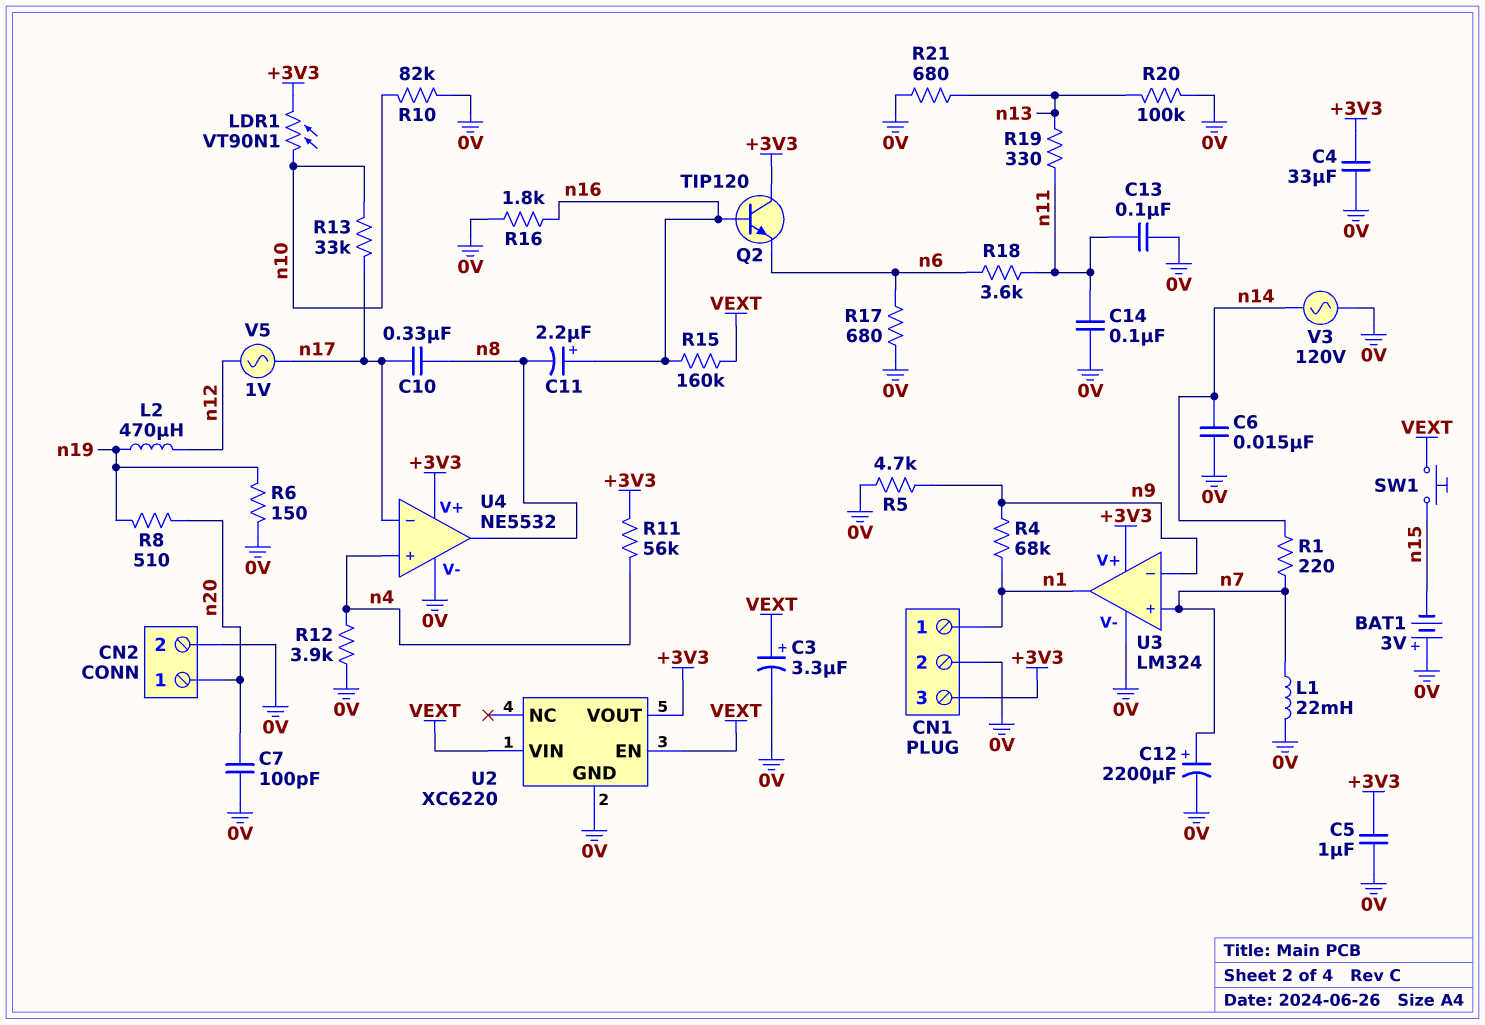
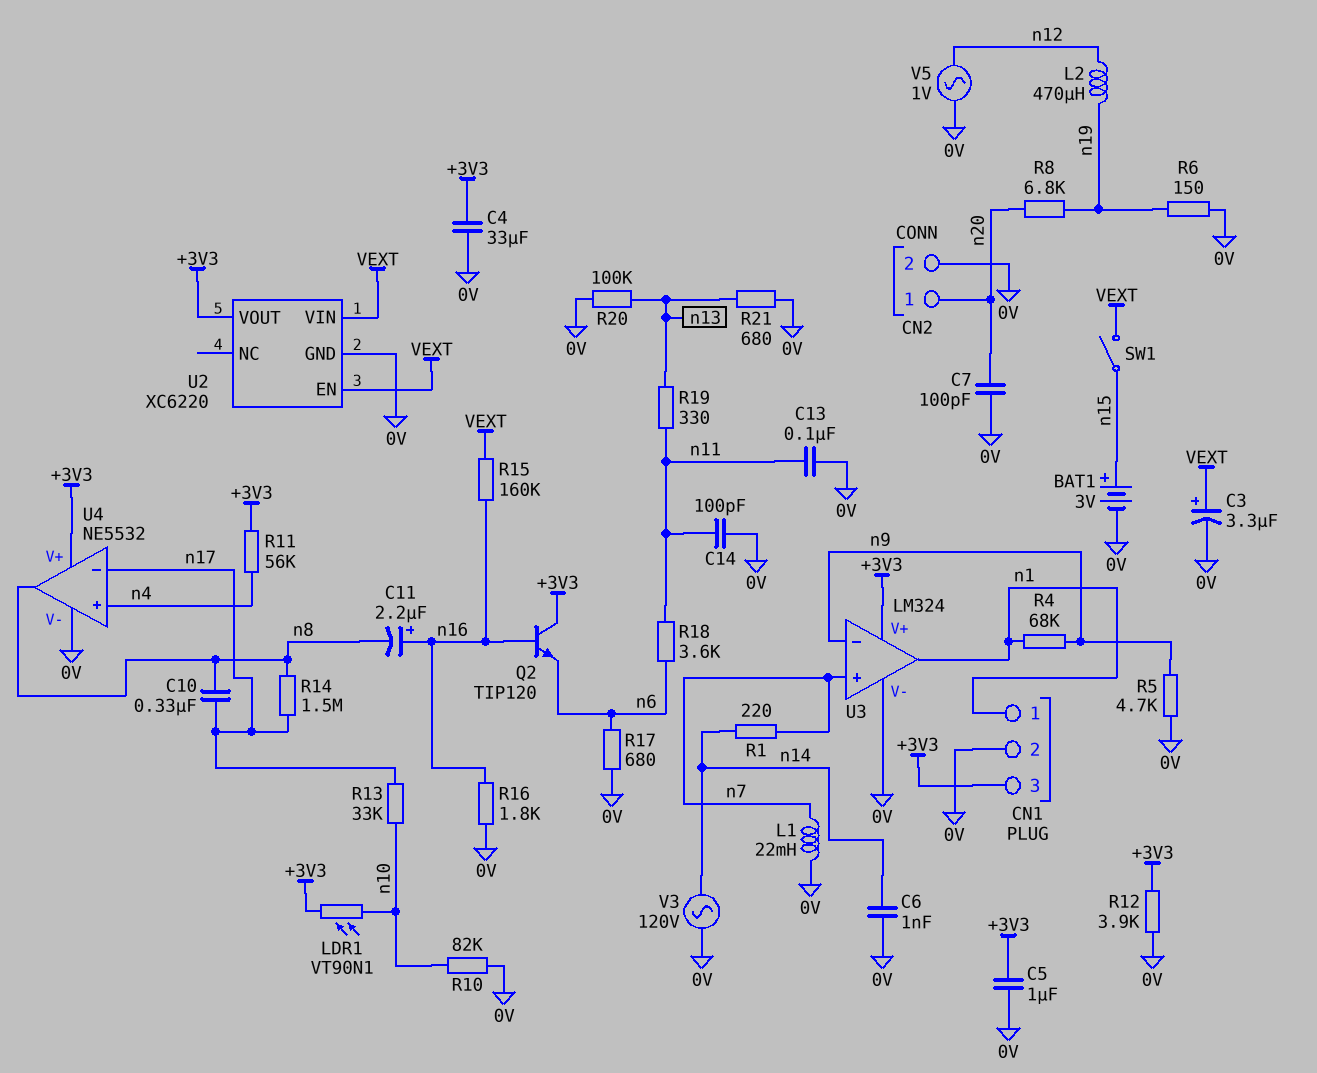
BAT1: 3V (plus 0V, minus n15) -> 3V (plus n15, minus 0V)
C6: 15nF (0V, n14) -> 1nF (0V, n14)
C12: 2200uF (plus n7, minus 0V) -> none
C14: 100nF (0V, n11) -> 100pF (0V, n11)
R8: 510 (n19, n20) -> 6.8k (n19, n20)
R12: 3.9k (0V, n4) -> 3.9k (+3V3, 0V)
R14: none -> 1.5M (n8, n17)
SW1: button (VEXT, n15) -> switch (VEXT, n15)
V5: AC 1V (n12, n17) -> AC 1V (0V, n12)

